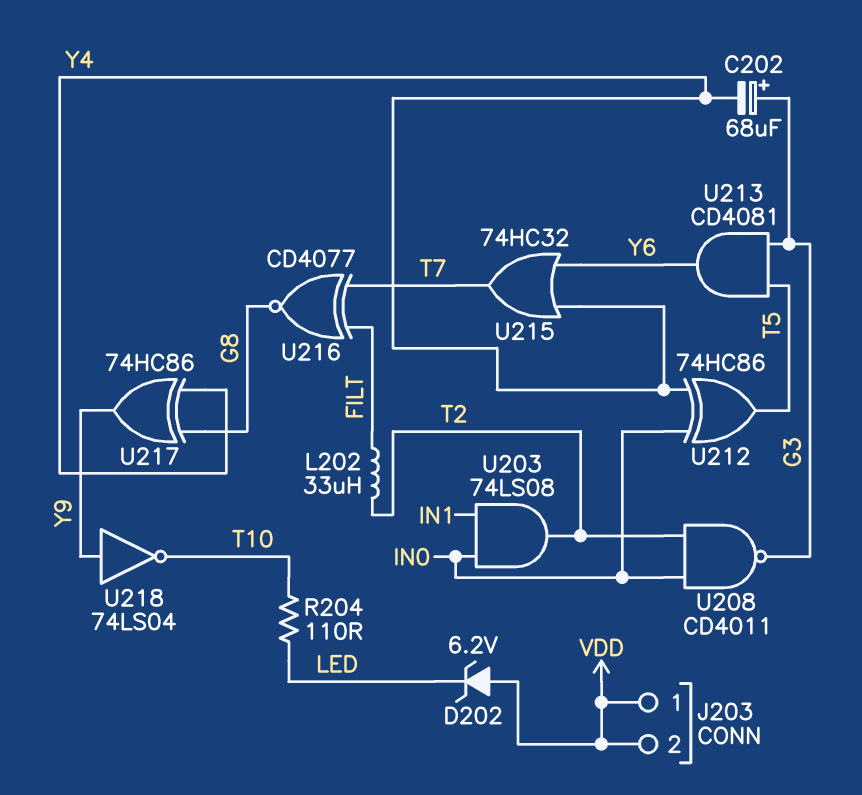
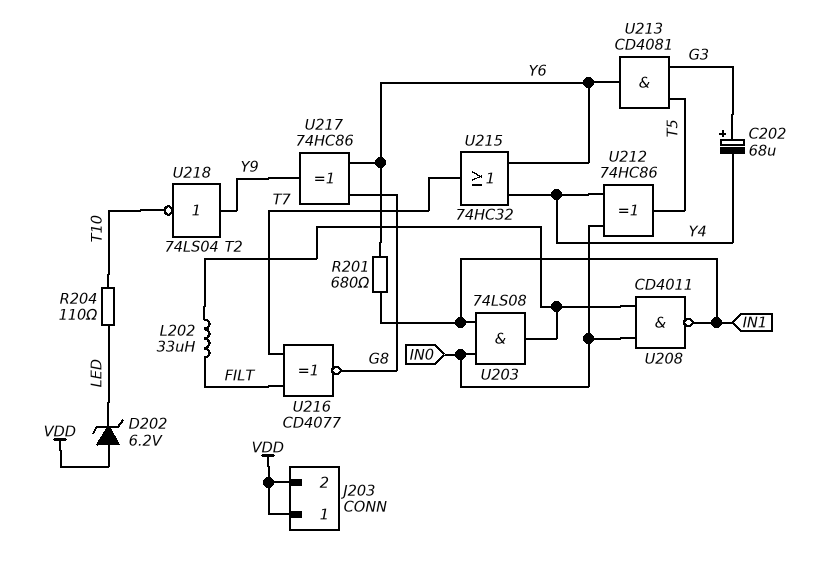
R201: none -> 680 (IN1, Y6)
U208: NAND CD4011 (in IN0, in T2, out G3) -> NAND CD4011 (in IN0, in T2, out IN1)
U217: XOR 74HC86 (in G8, in Y4, out Y9) -> XOR 74HC86 (in G8, in Y6, out Y9)

